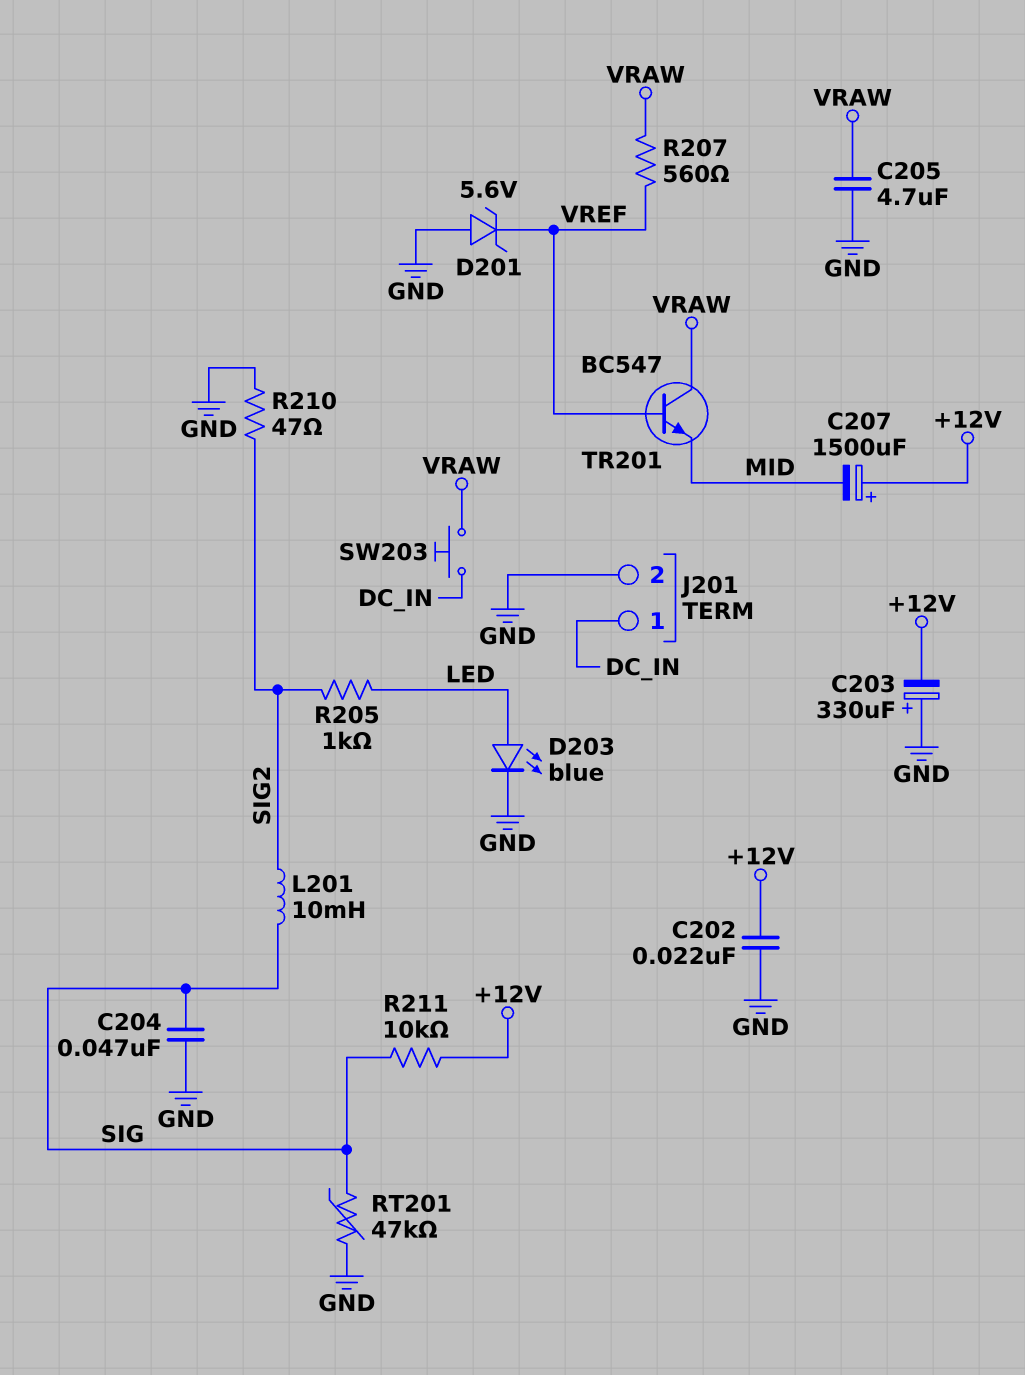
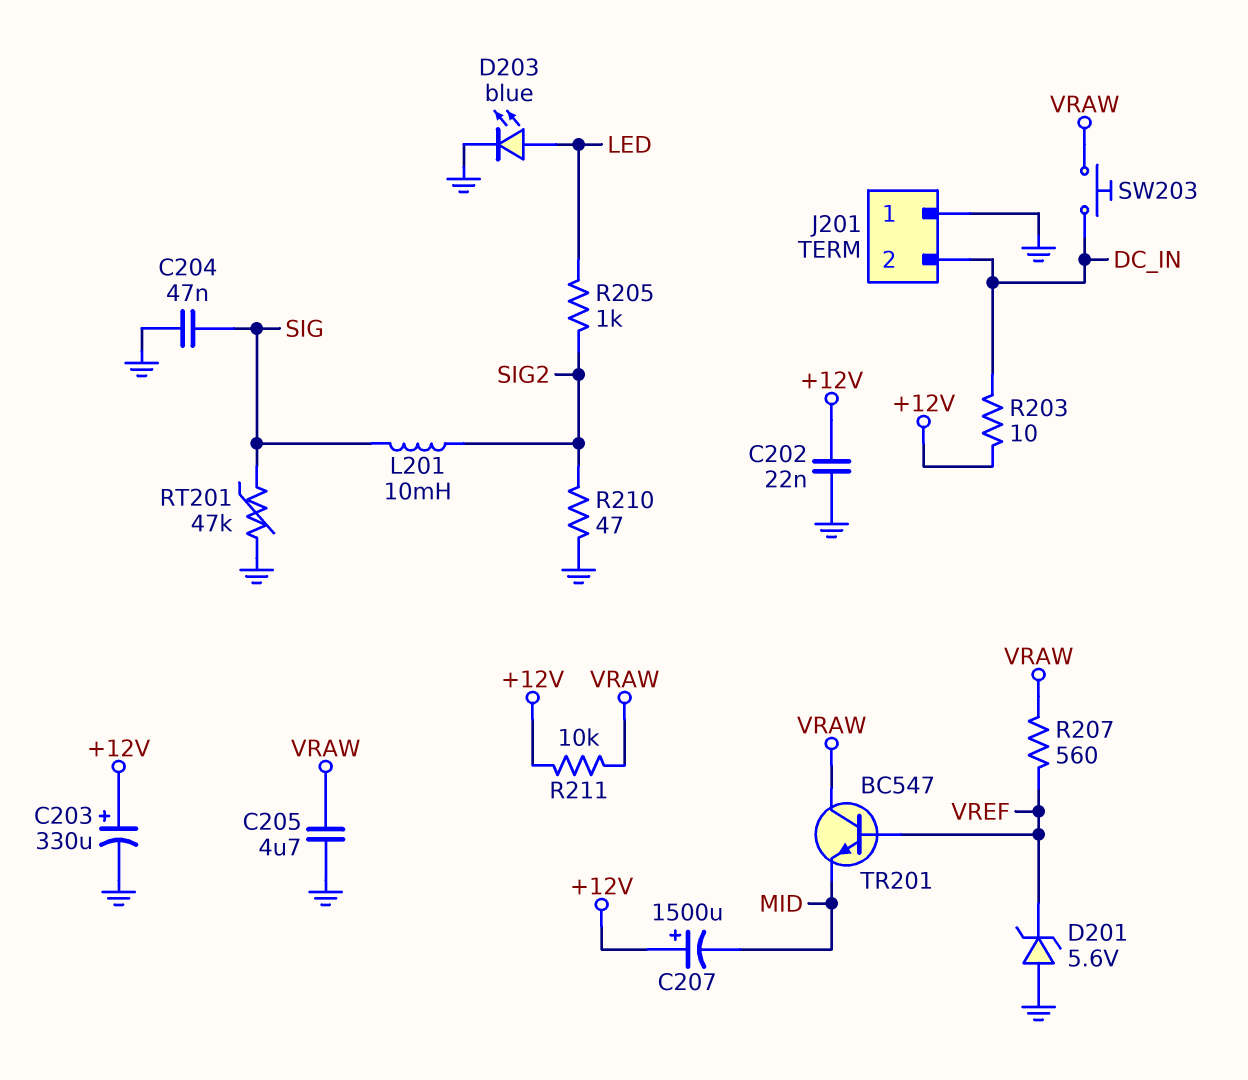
C203: 330uF (plus GND, minus +12V) -> 330uF (plus +12V, minus GND)
J201 pin 1: DC_IN -> GND
J201 pin 2: GND -> DC_IN
R203: none -> 10 (+12V, DC_IN)
R211: 10k (+12V, SIG) -> 10k (+12V, VRAW)

